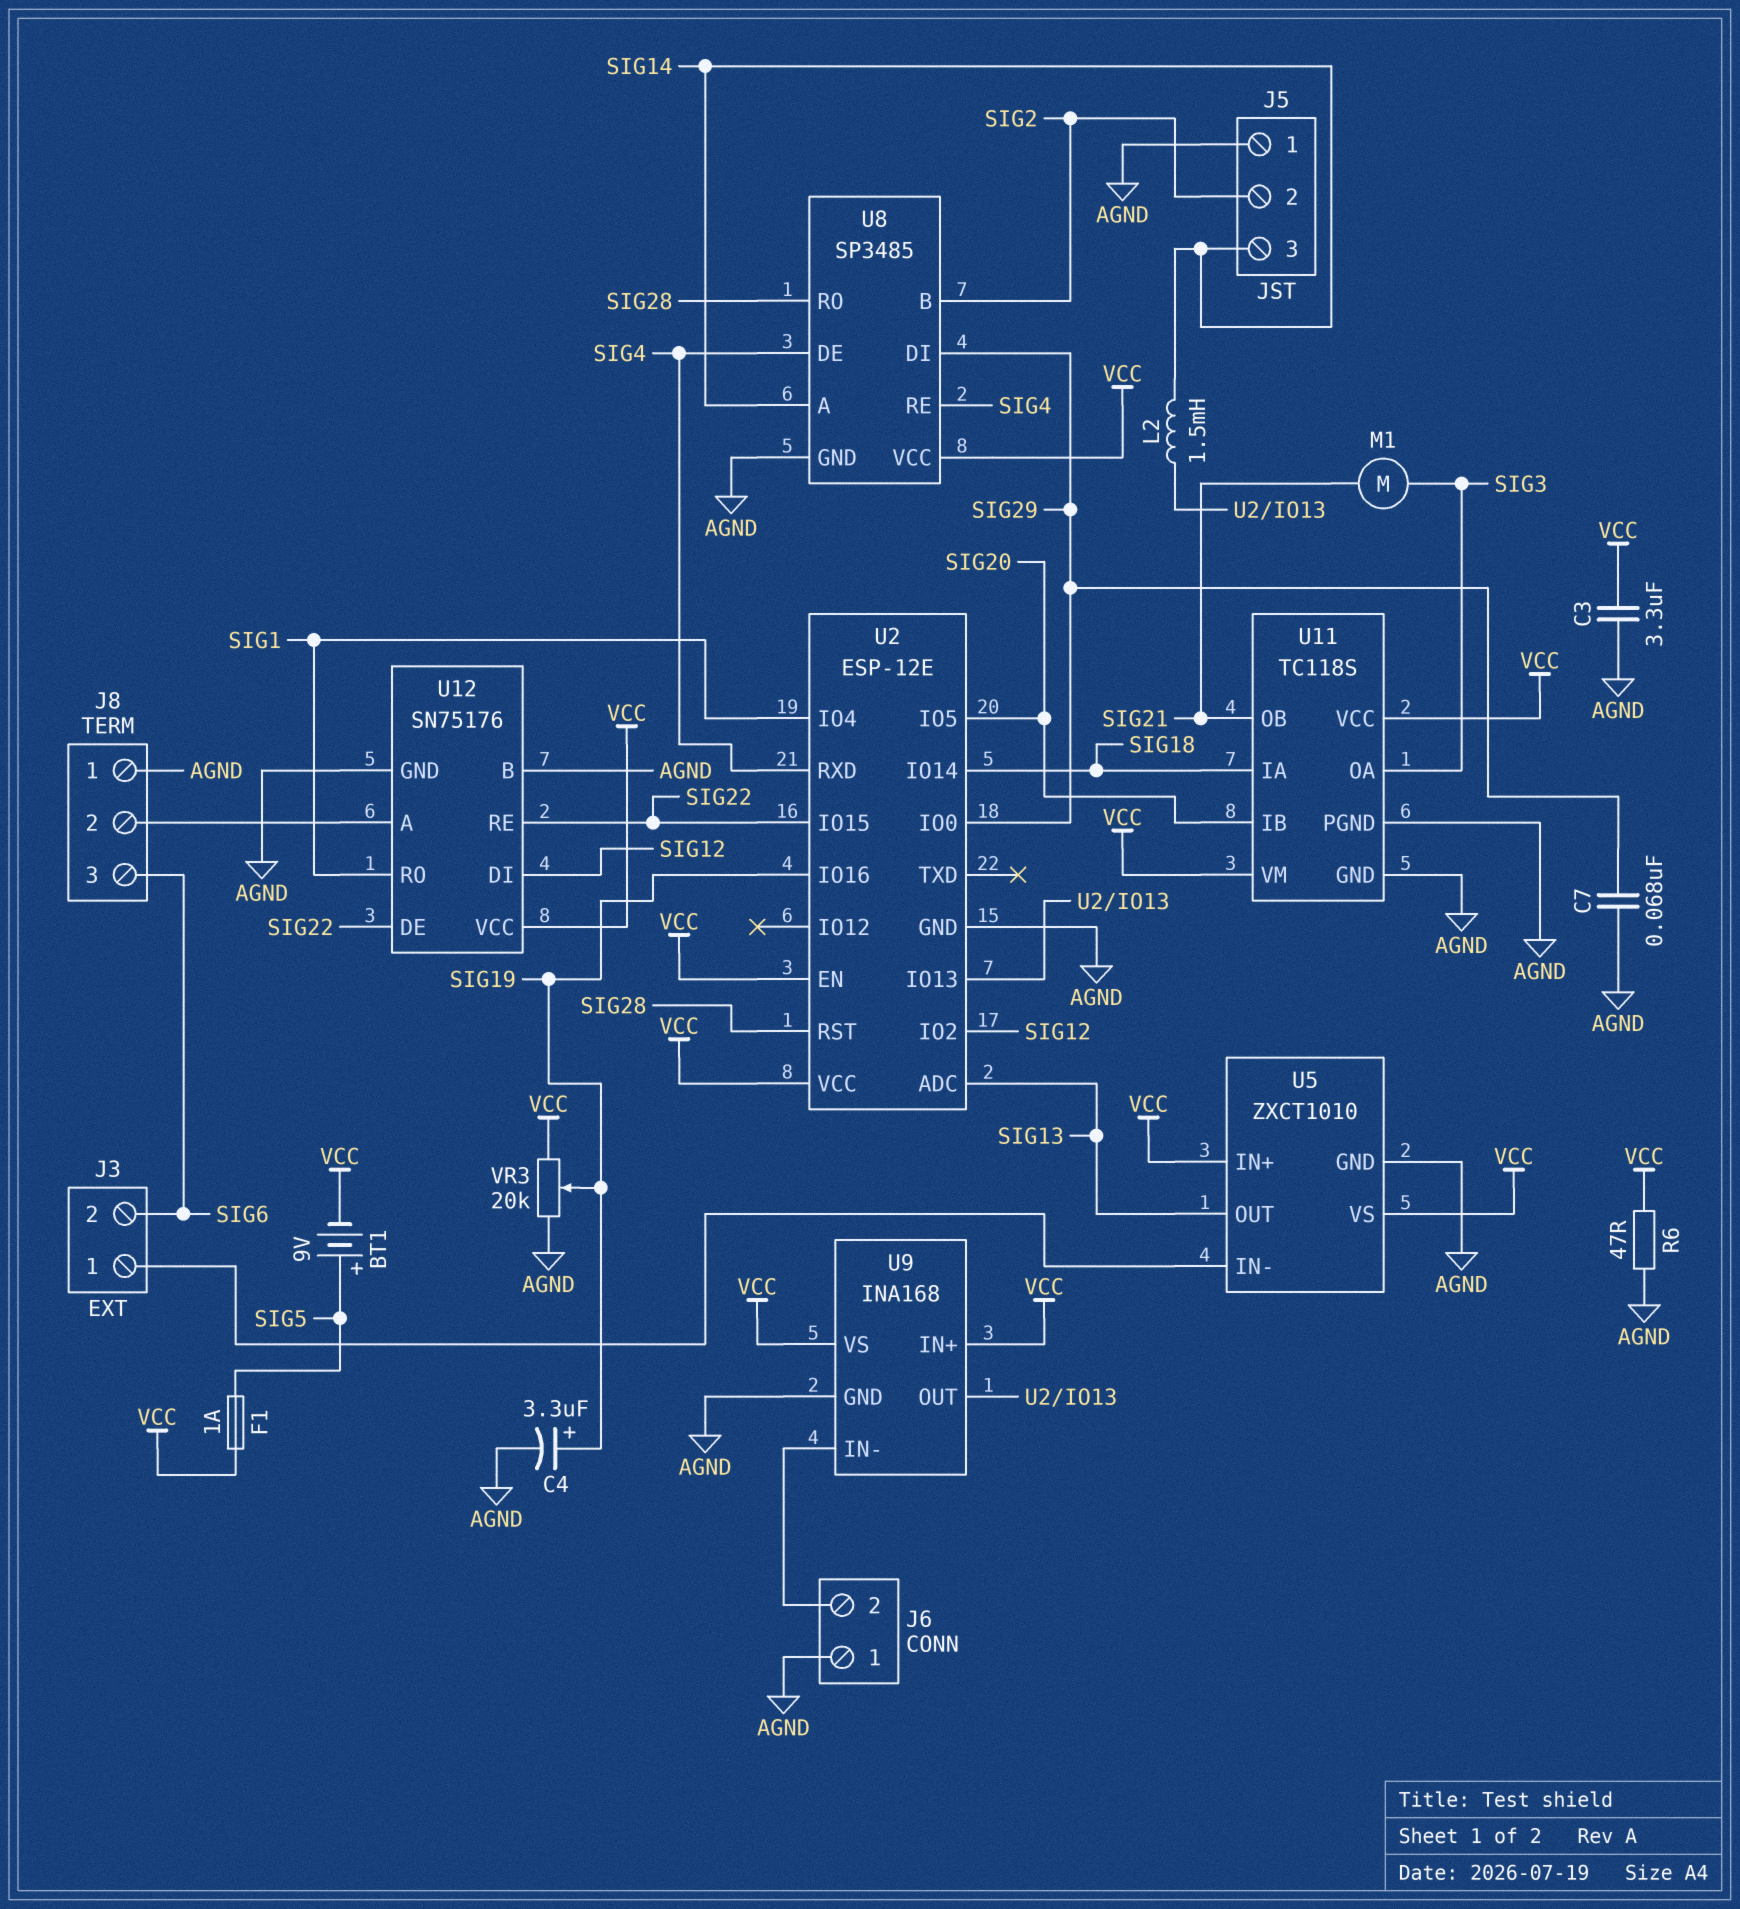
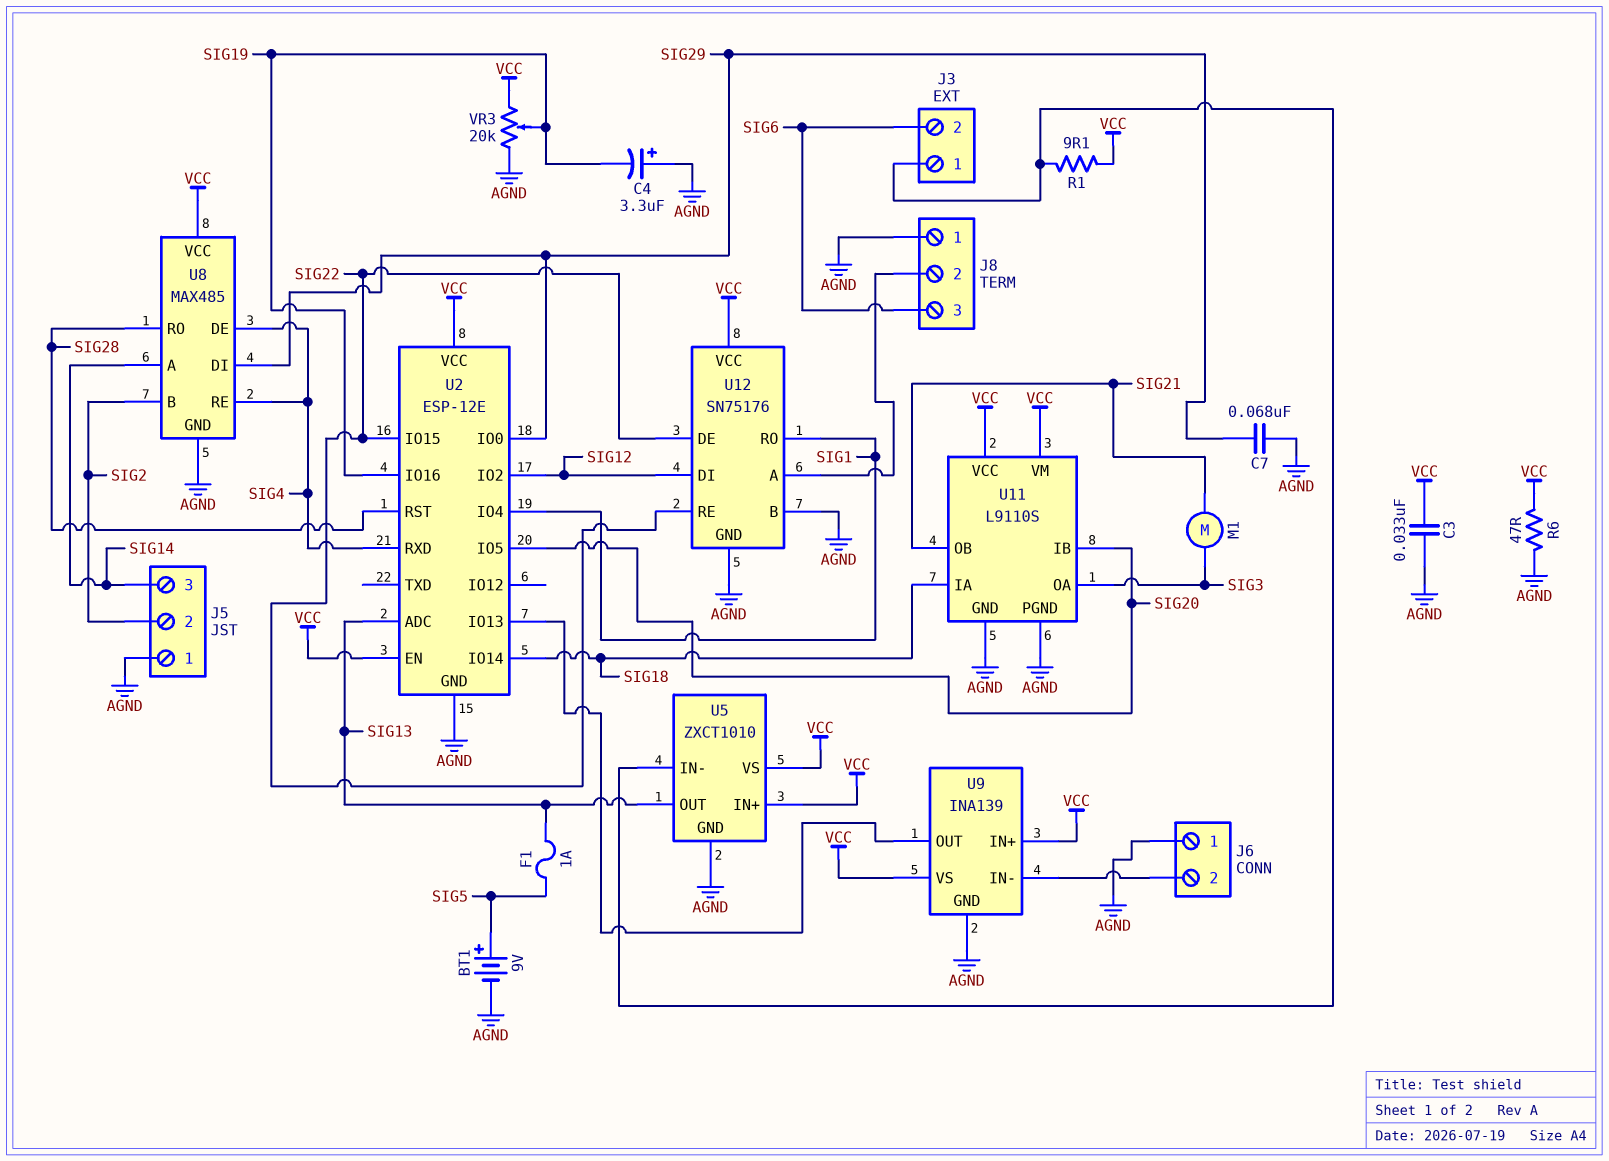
BT1: 9V (plus SIG5, minus VCC) -> 9V (plus SIG5, minus AGND)
C3: 3.3uF (AGND, VCC) -> 33nF (AGND, VCC)
C4: 3.3uF (plus SIG19, minus AGND) -> 3.3uF (plus AGND, minus SIG19)
F1: 1A (SIG5, VCC) -> 1A (SIG5, SIG13)
L2: 1.5mH (SIG14, U2/IO13) -> none
R1: none -> 9.1 (J3/1, VCC)
U8: SP3485 -> MAX485
U9: INA168 -> INA139
U11: TC118S -> L9110S

